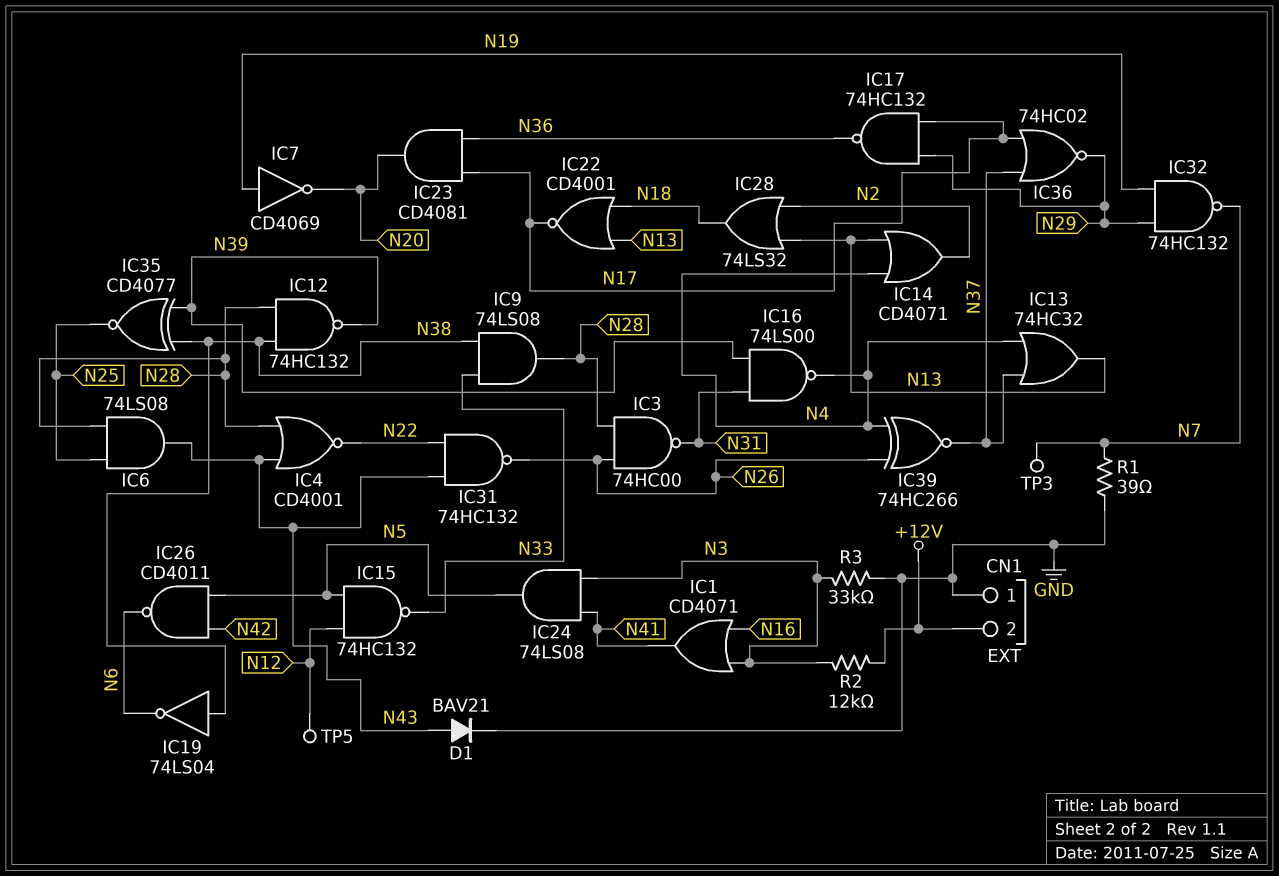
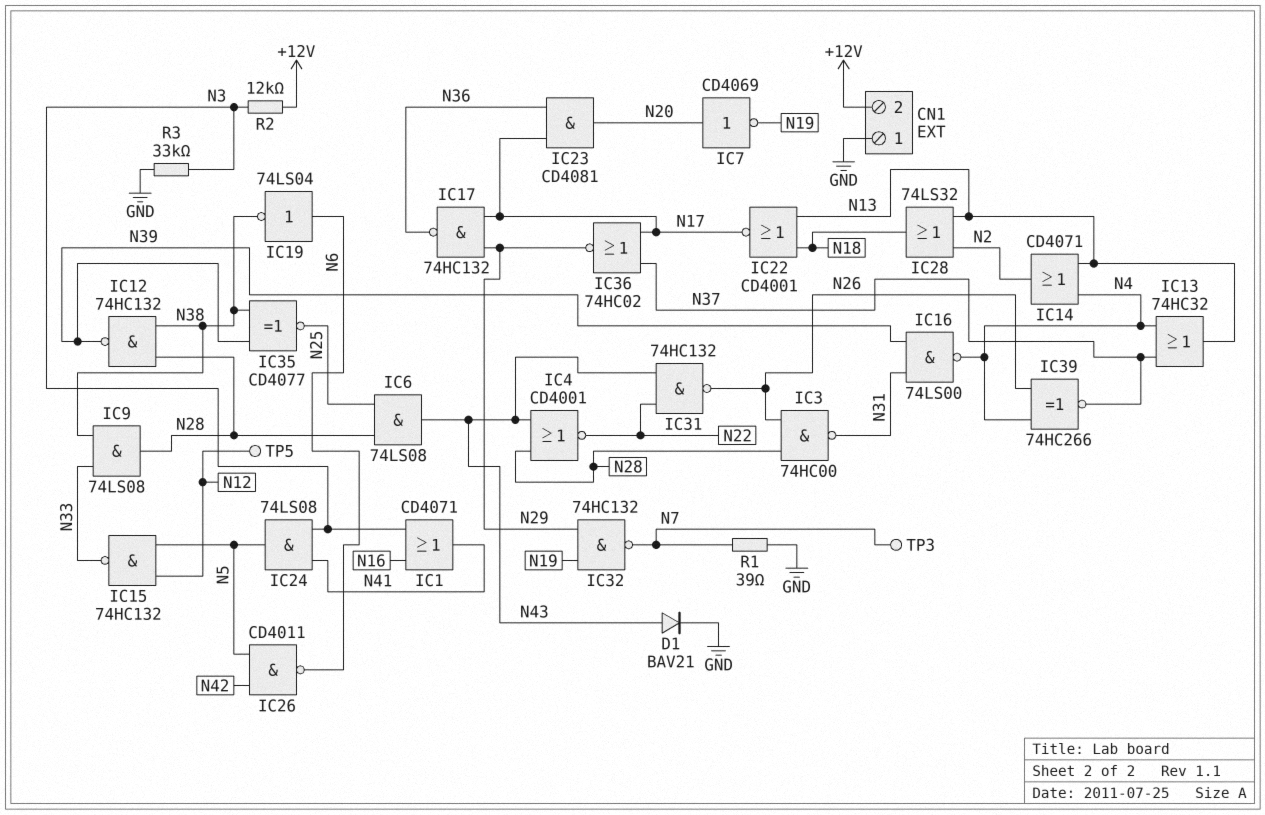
IC7: NOT CD4069 (in N19, out N20) -> NOT CD4069 (in N20, out N19)
IC19: NOT 74LS04 (in N38, out N6) -> NOT 74LS04 (in N6, out N38)

